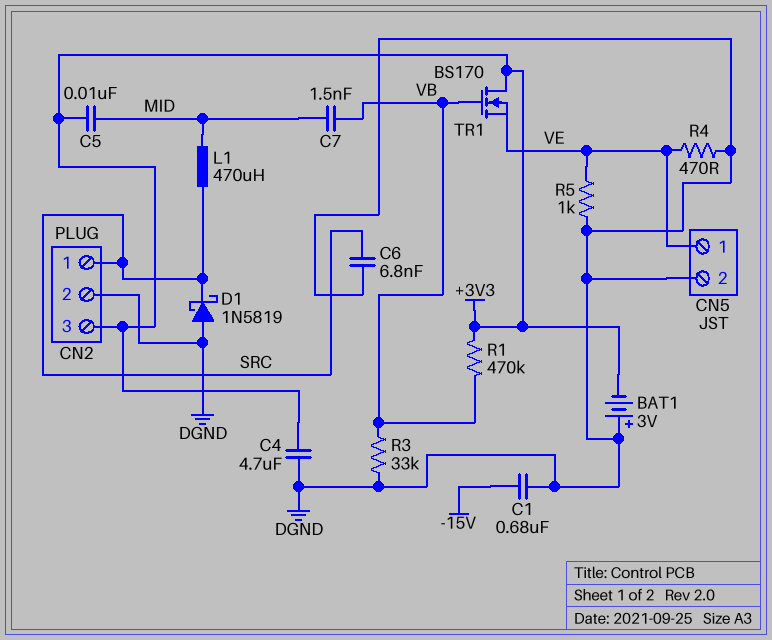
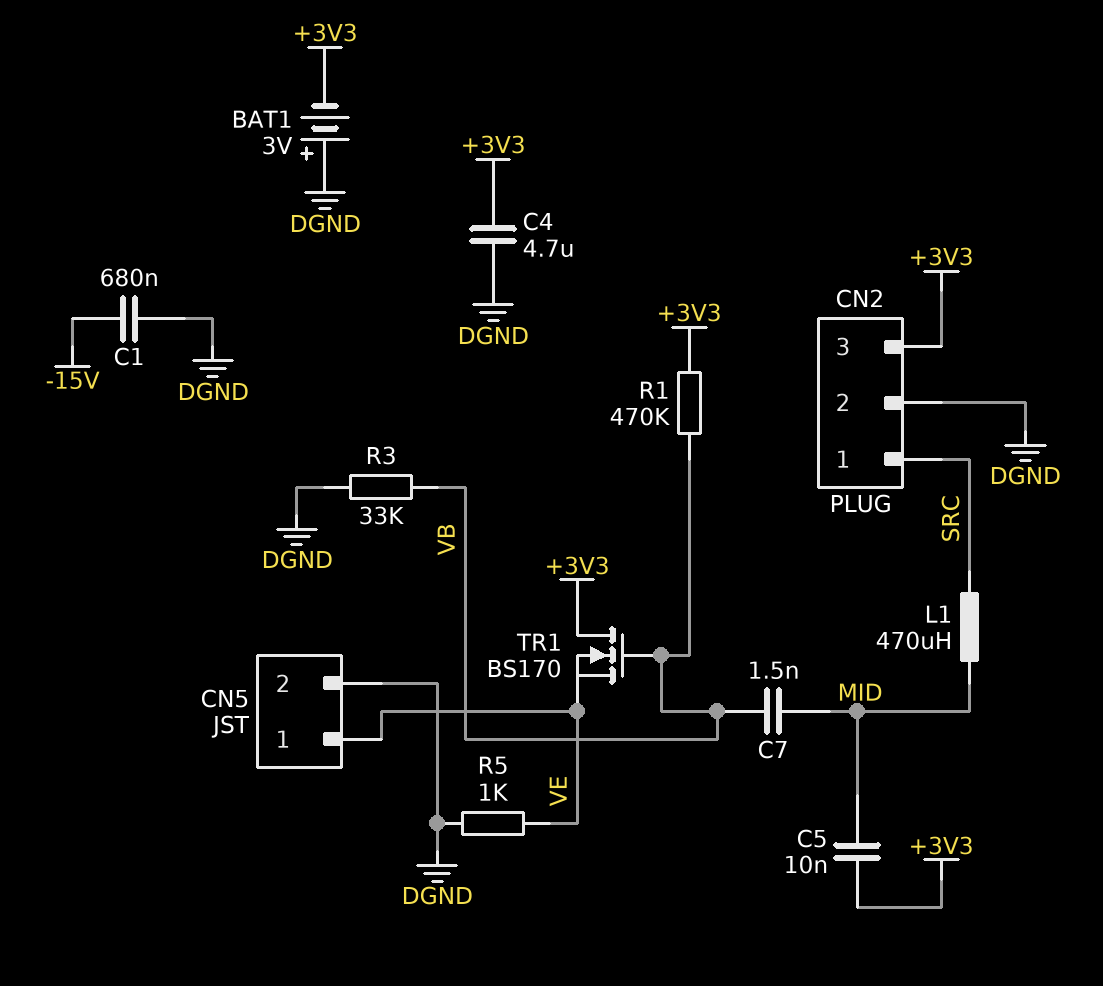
C6: 6.8nF (DGND, SRC) -> none
D1: schottky 1N5819 (A DGND, K SRC) -> none
R4: 470 (DGND, VE) -> none

